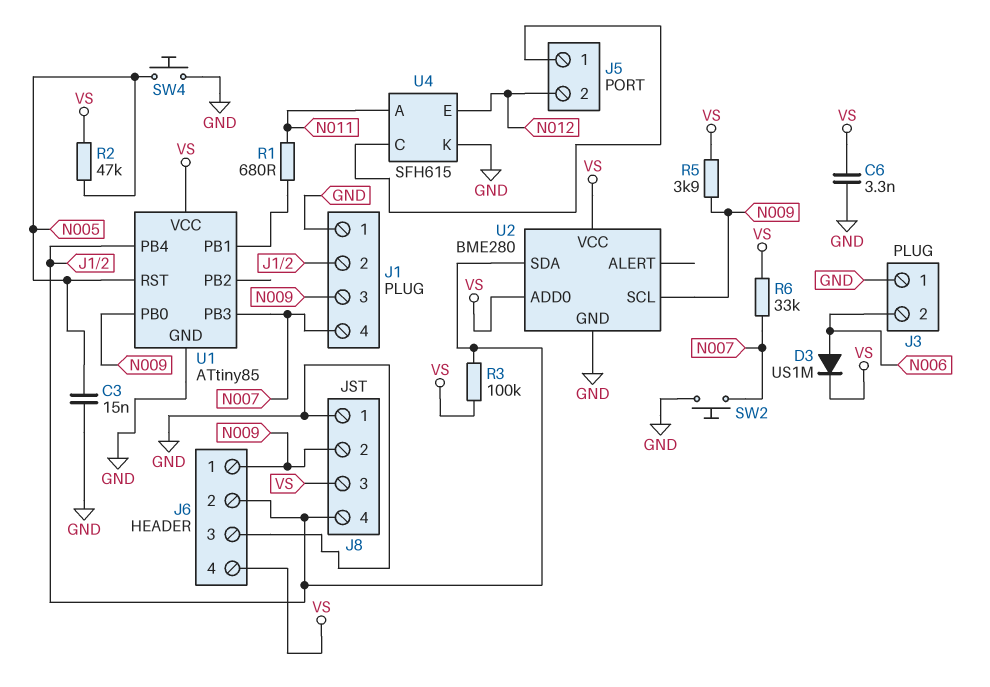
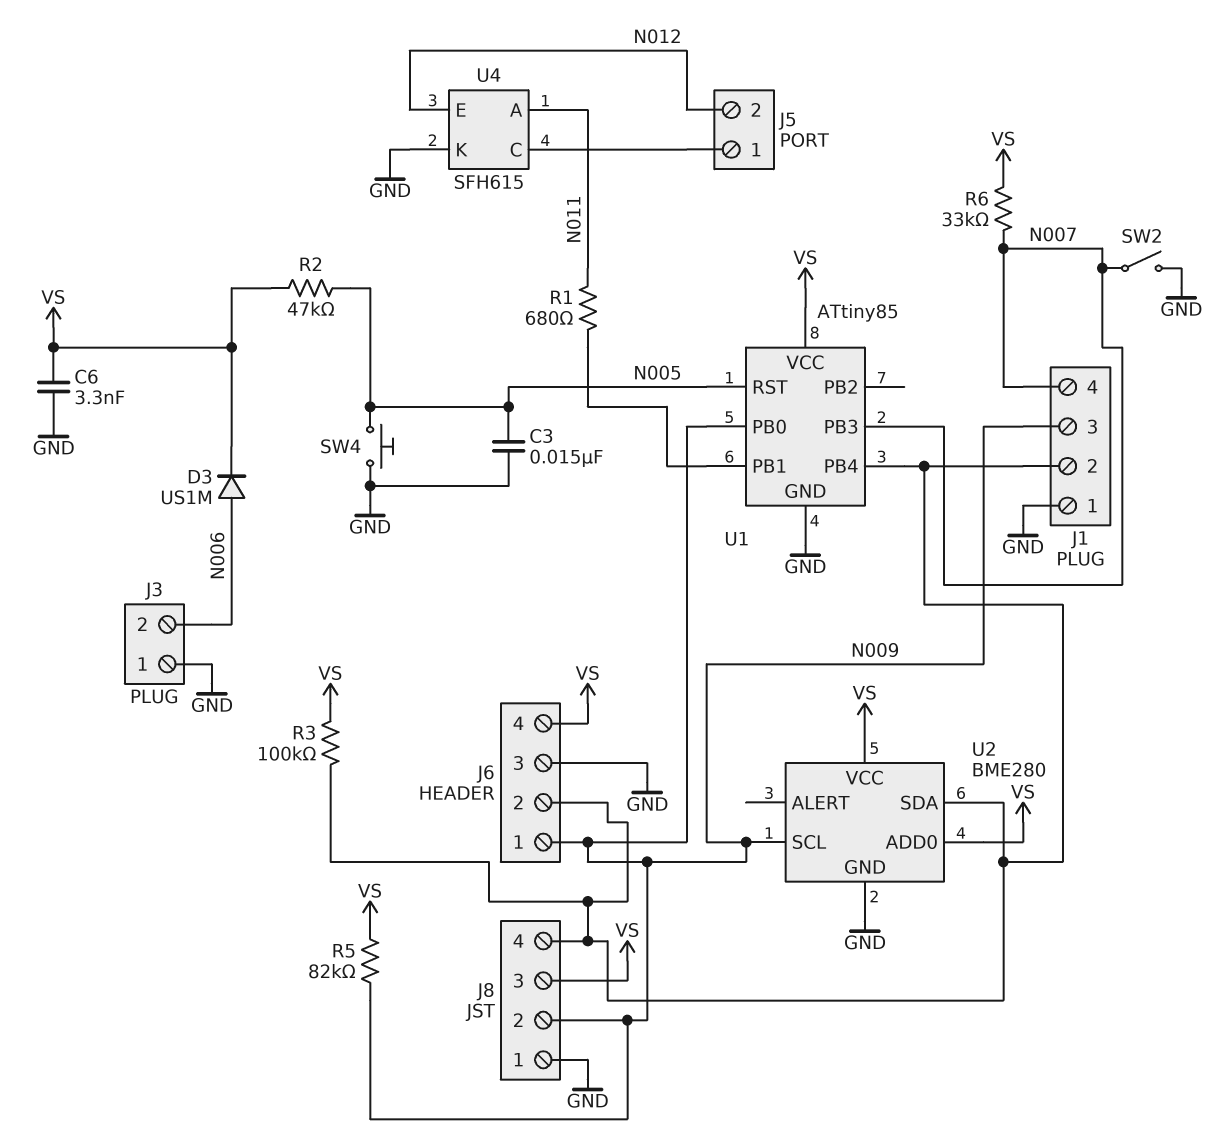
R5: 3.9k (N009, VS) -> 82k (N009, VS)
SW2: button (GND, N007) -> switch (GND, N007)

